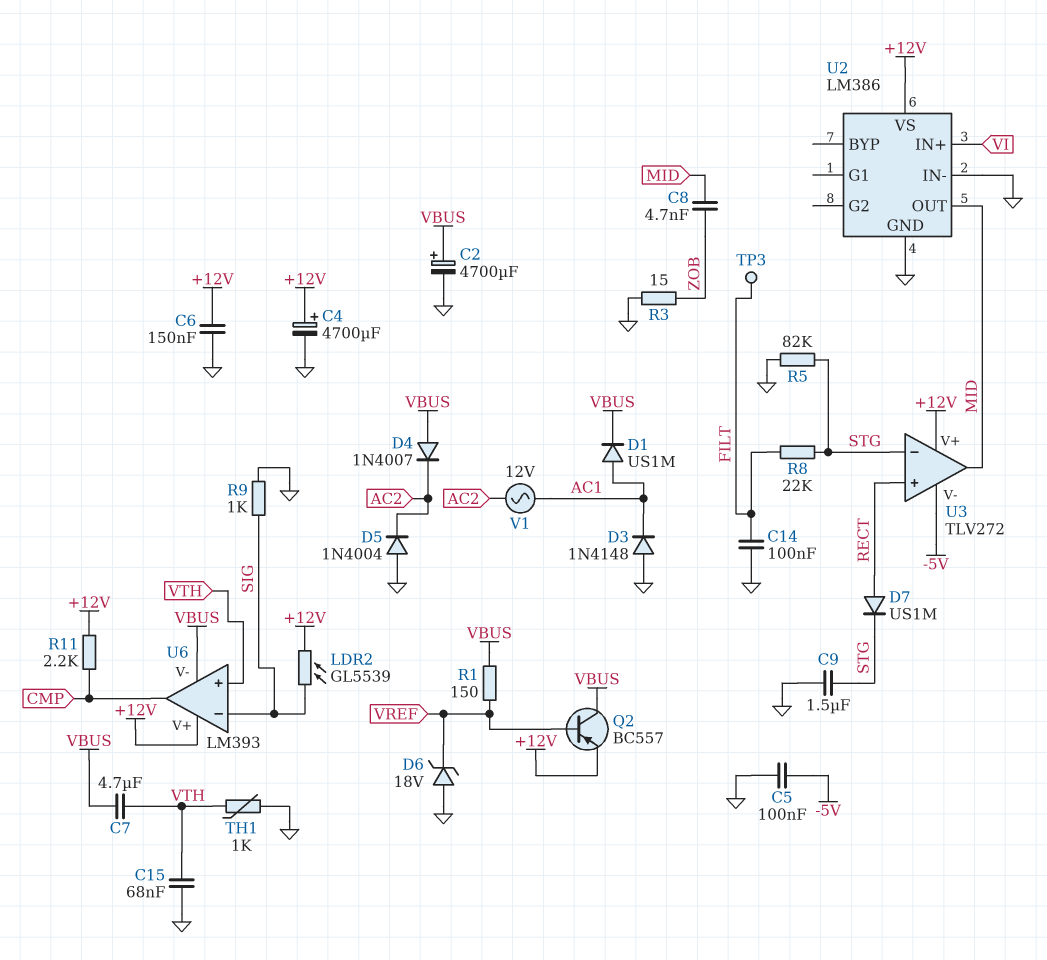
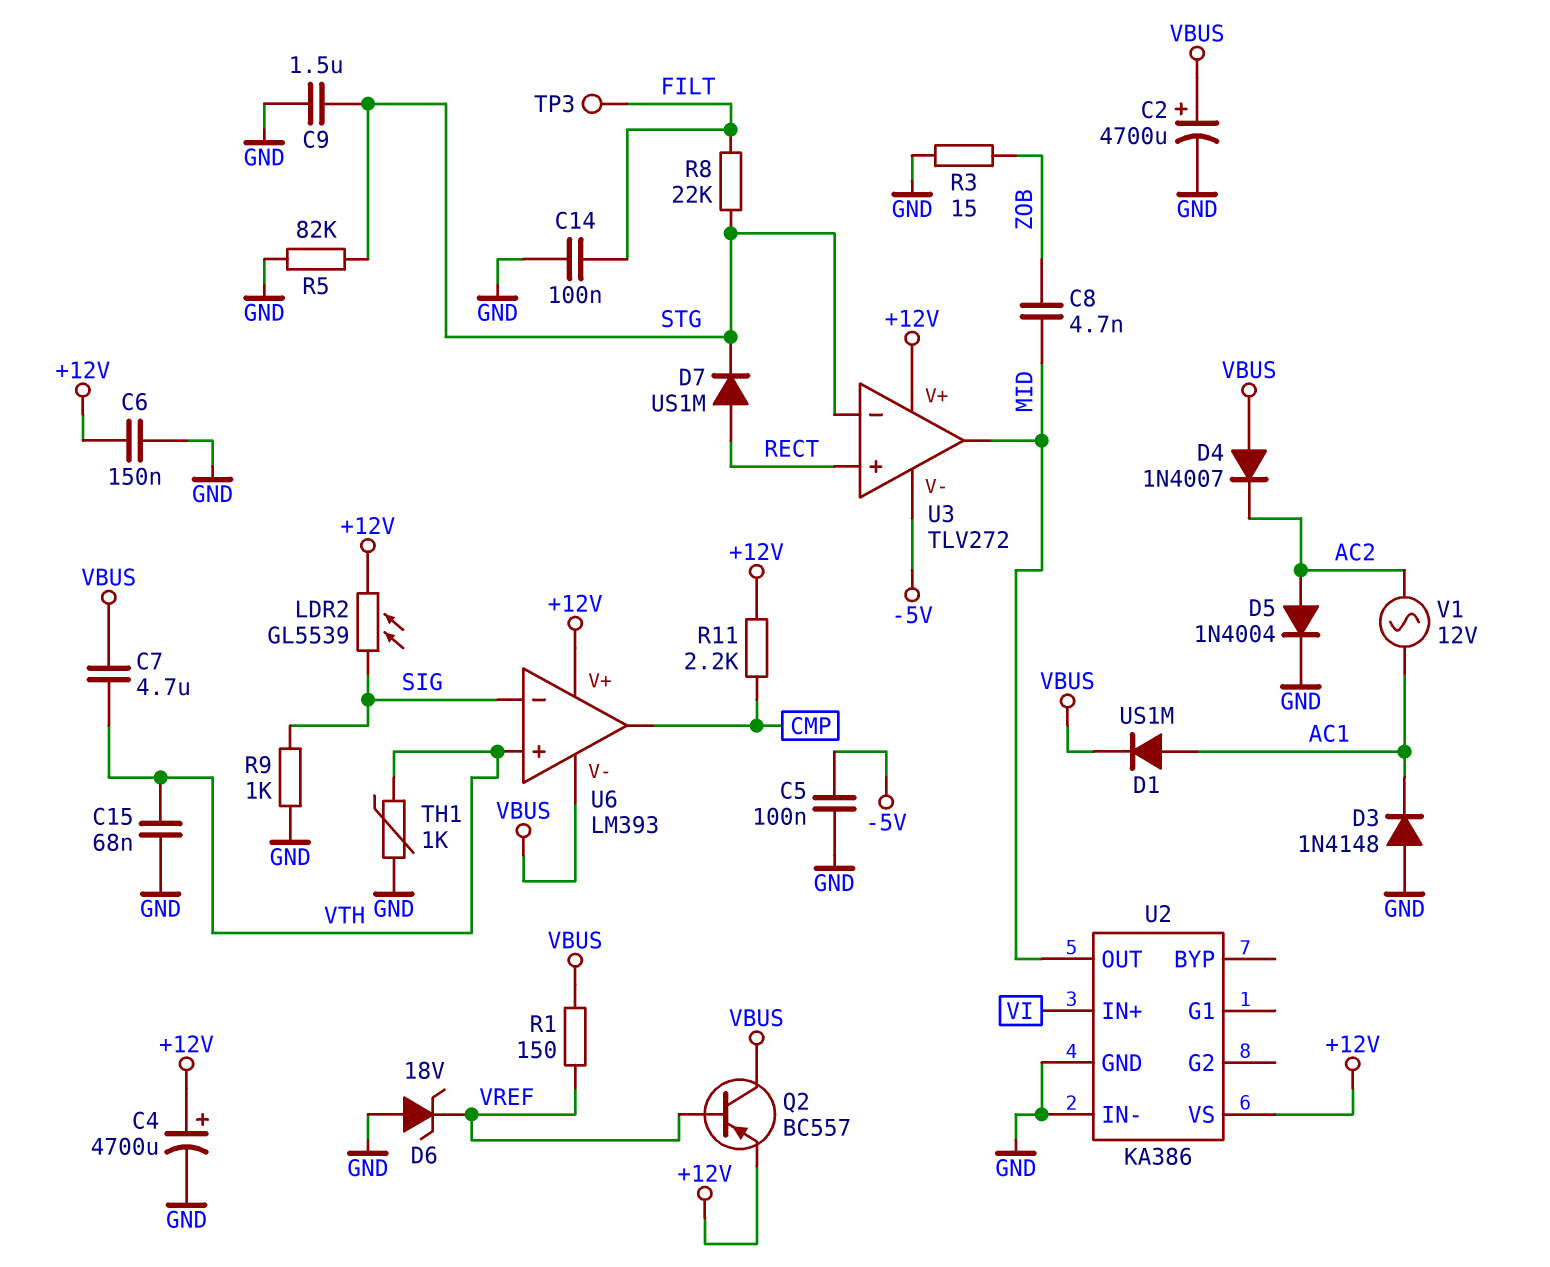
D5: diode 1N4004 (A GND, K AC2) -> diode 1N4004 (A AC2, K GND)
U2: LM386 -> KA386

